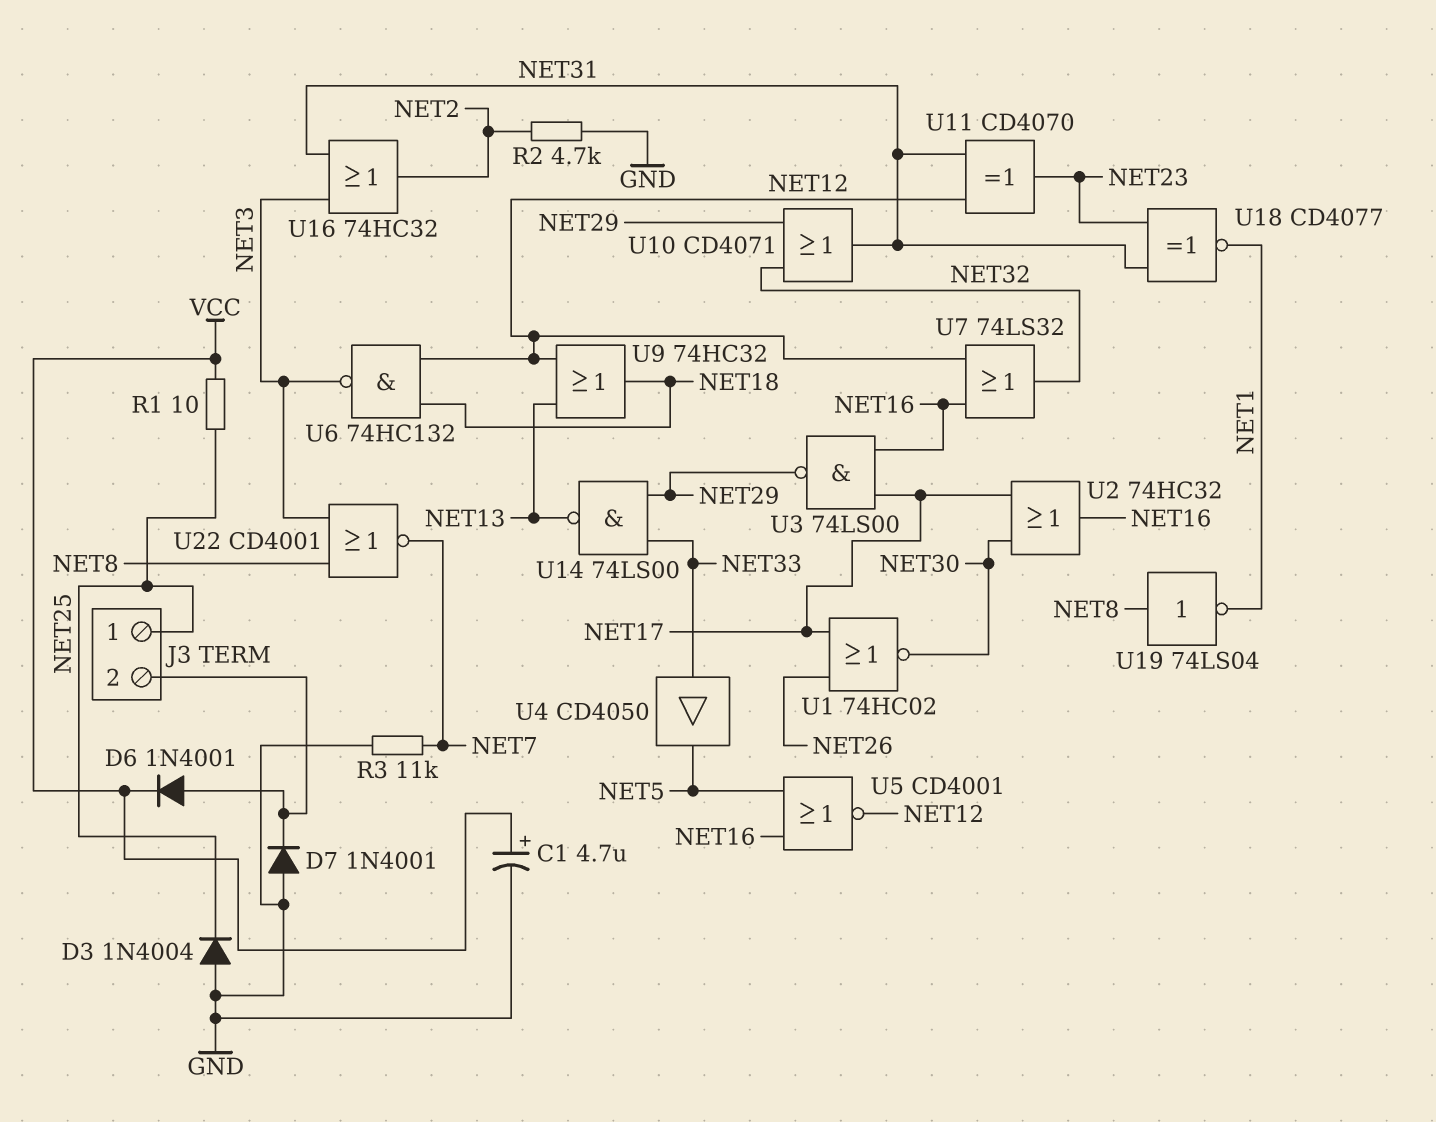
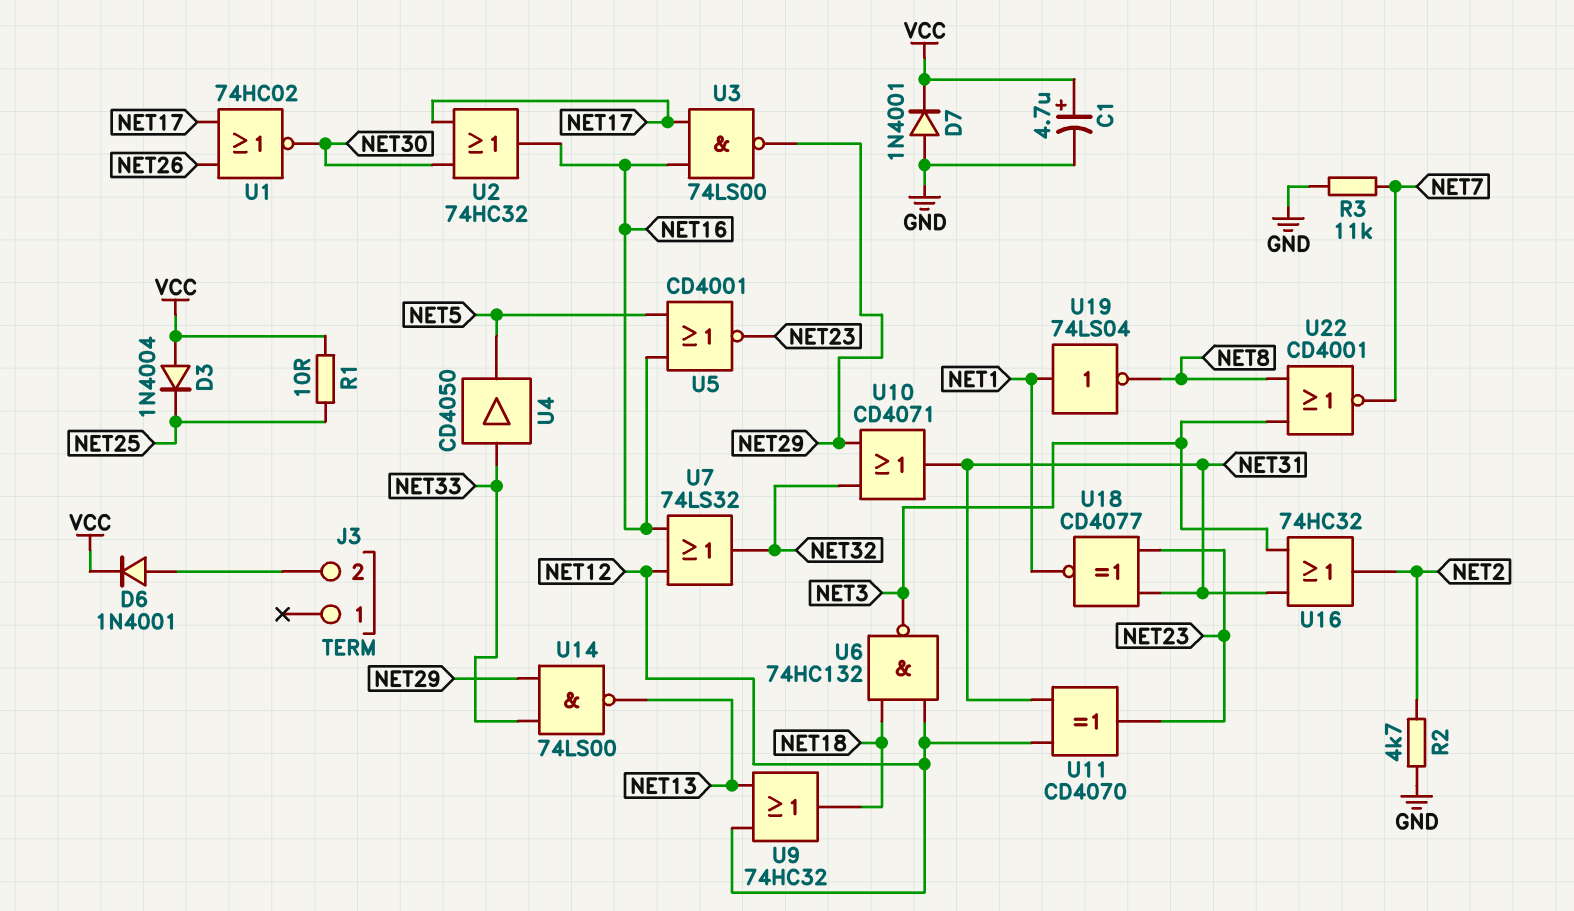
D3: diode 1N4004 (A GND, K NET25) -> diode 1N4004 (A VCC, K NET25)
D7: diode 1N4001 (A GND, K J3/2) -> diode 1N4001 (A GND, K VCC)
J3 pin 1: NET25 -> none
U5: NOR CD4001 (in NET5, in NET16, out NET12) -> NOR CD4001 (in NET5, in NET16, out NET23)
U19: NOT 74LS04 (in NET8, out NET1) -> NOT 74LS04 (in NET1, out NET8)

